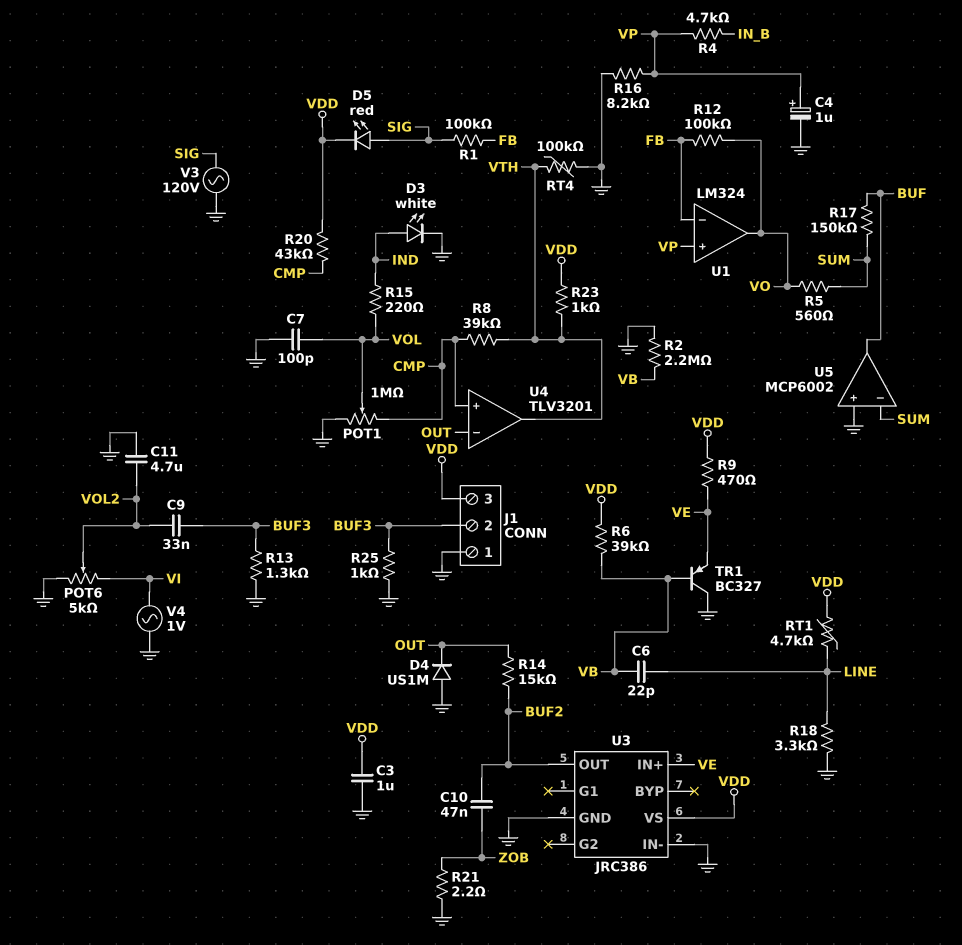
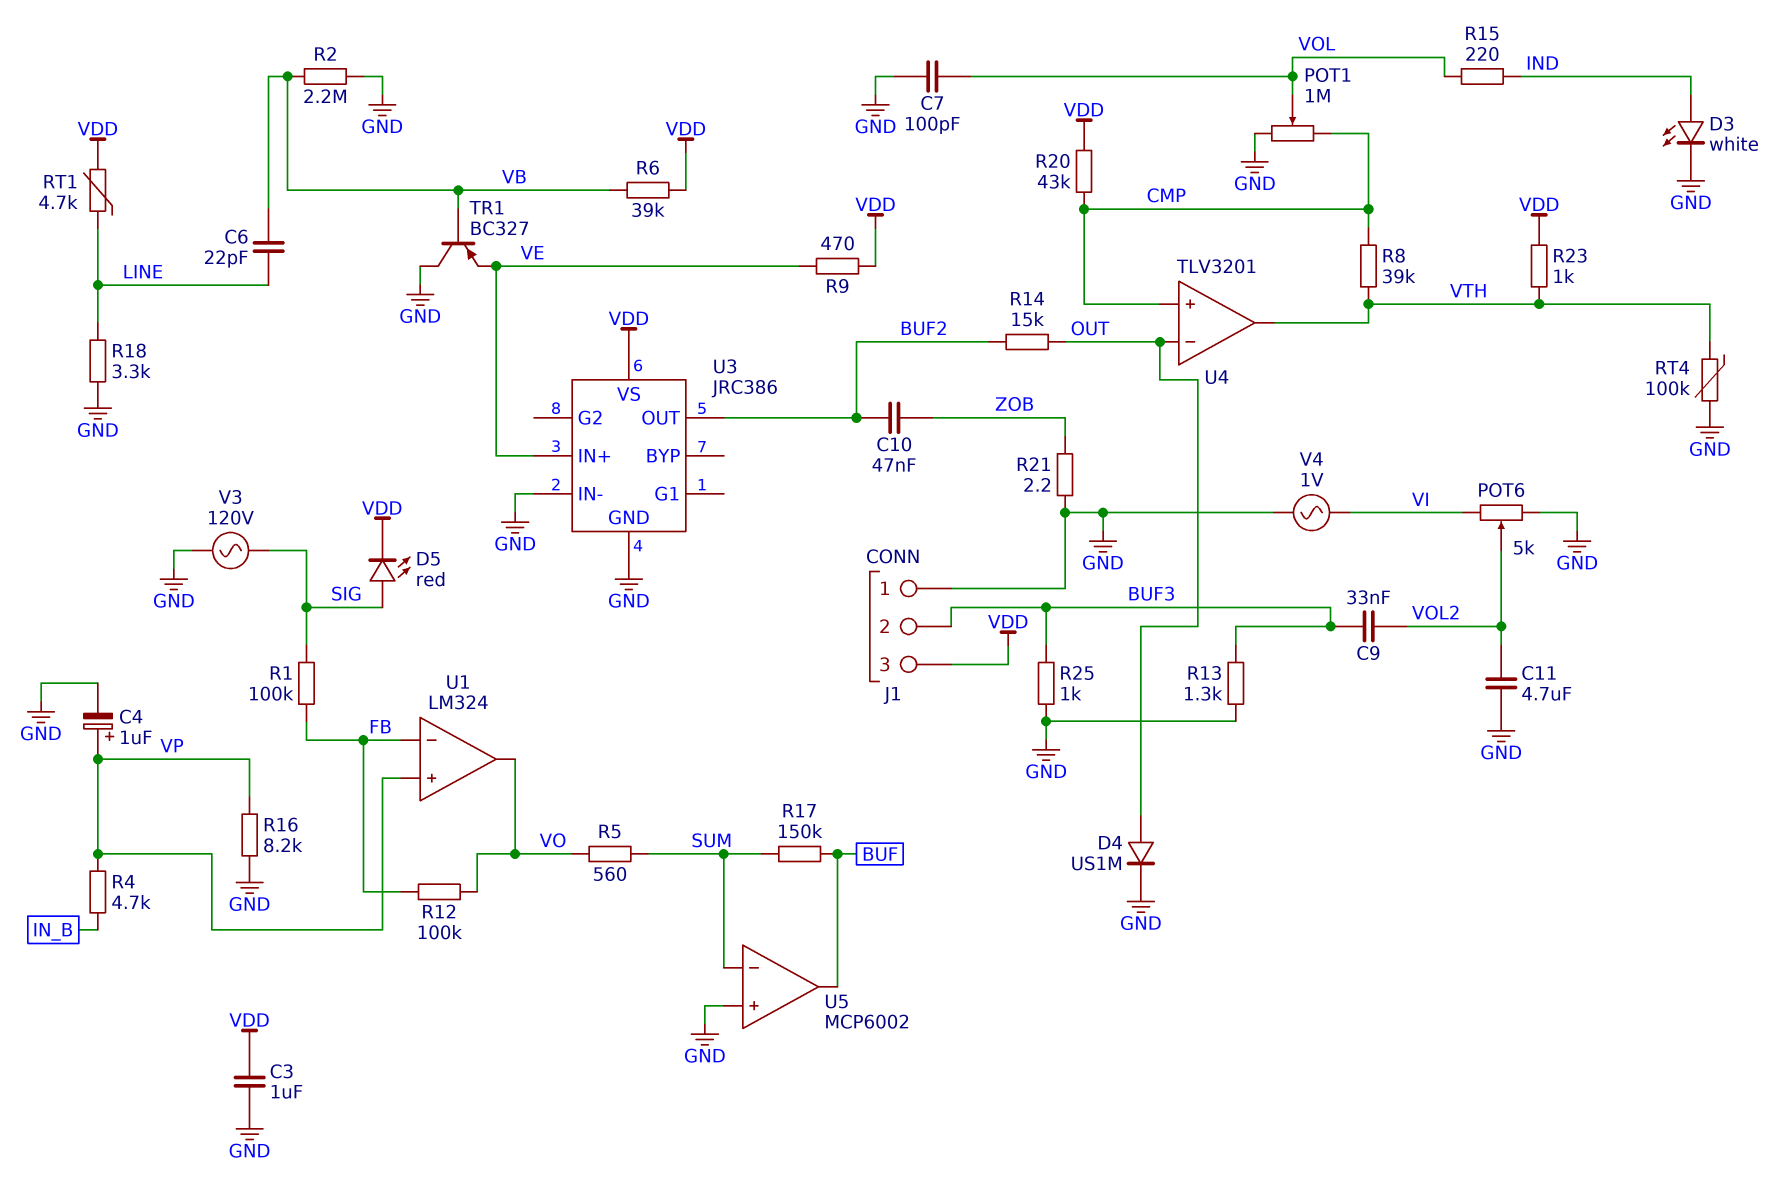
D4: diode US1M (A GND, K OUT) -> diode US1M (A OUT, K GND)

